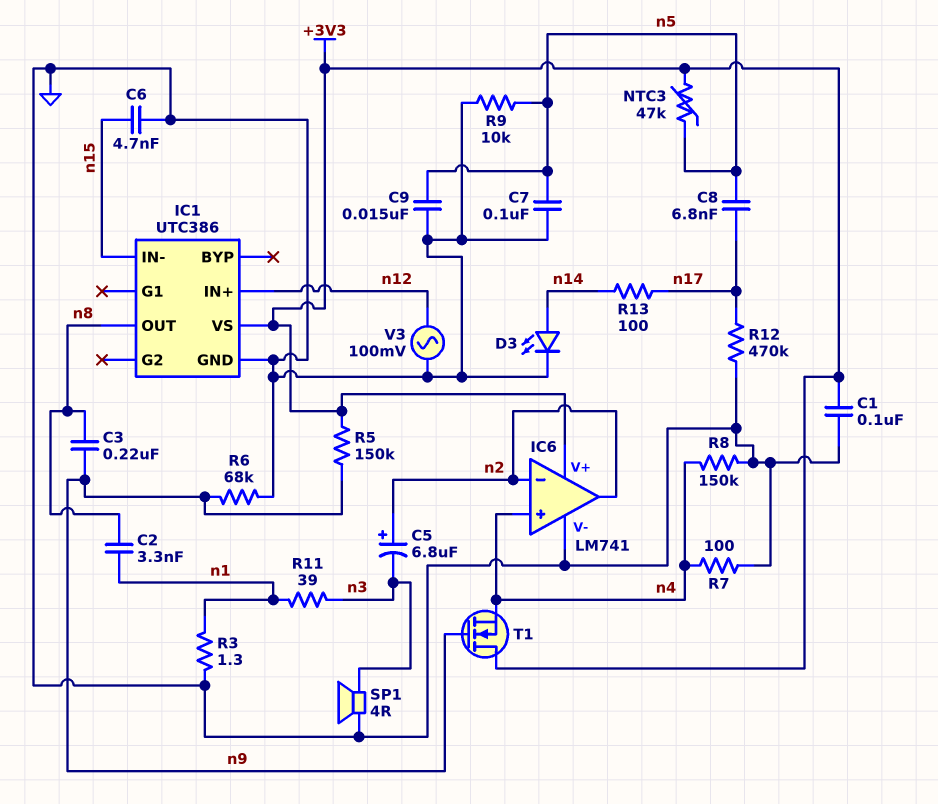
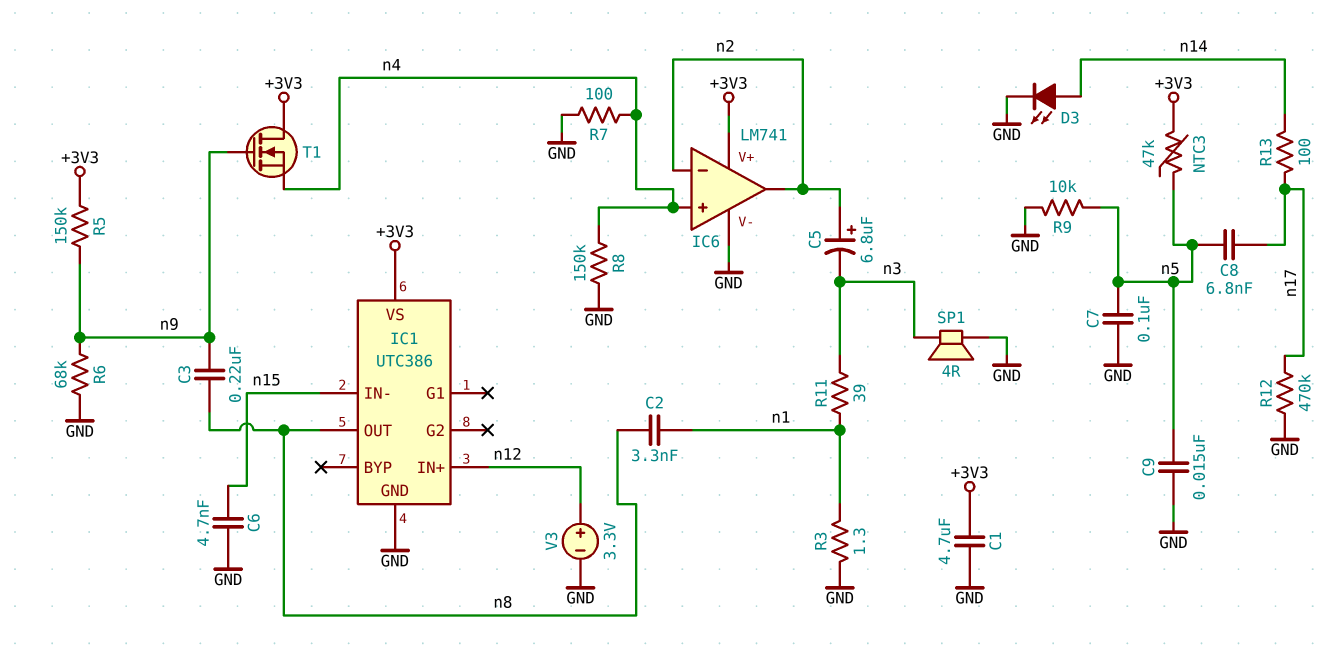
C1: 100nF (+3V3, GND) -> 4.7uF (+3V3, GND)
V3: AC 100mV (GND, n12) -> 3.3V (plus n12, minus GND)

